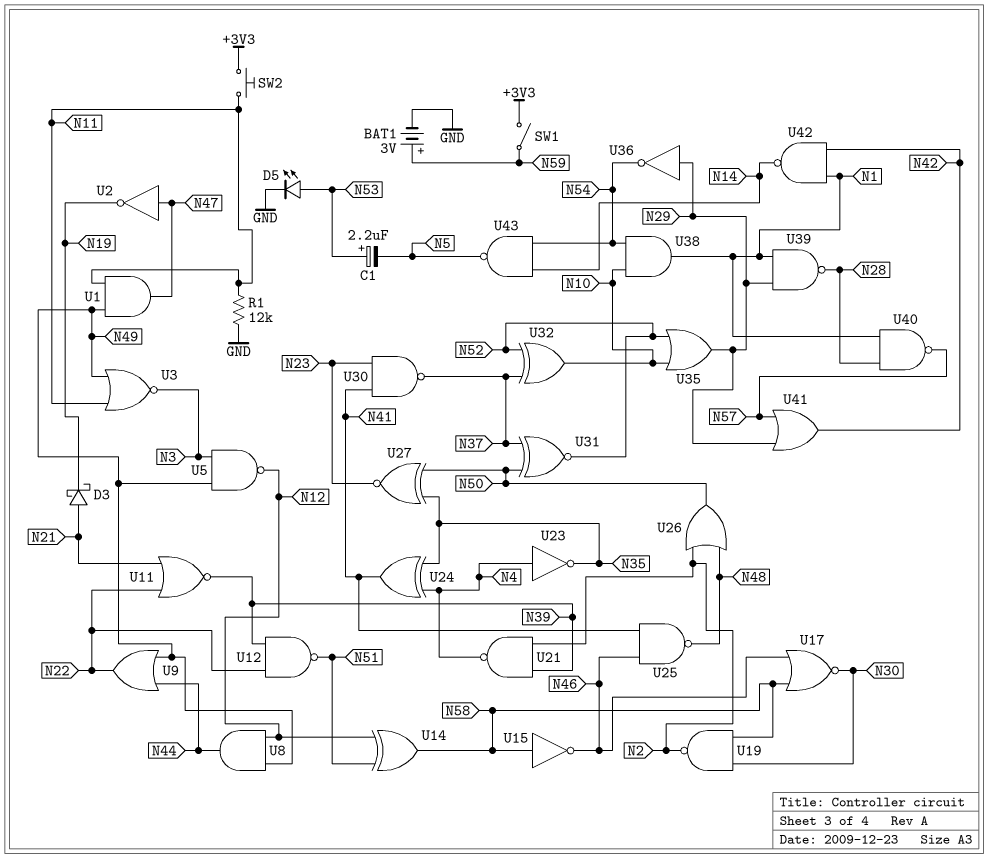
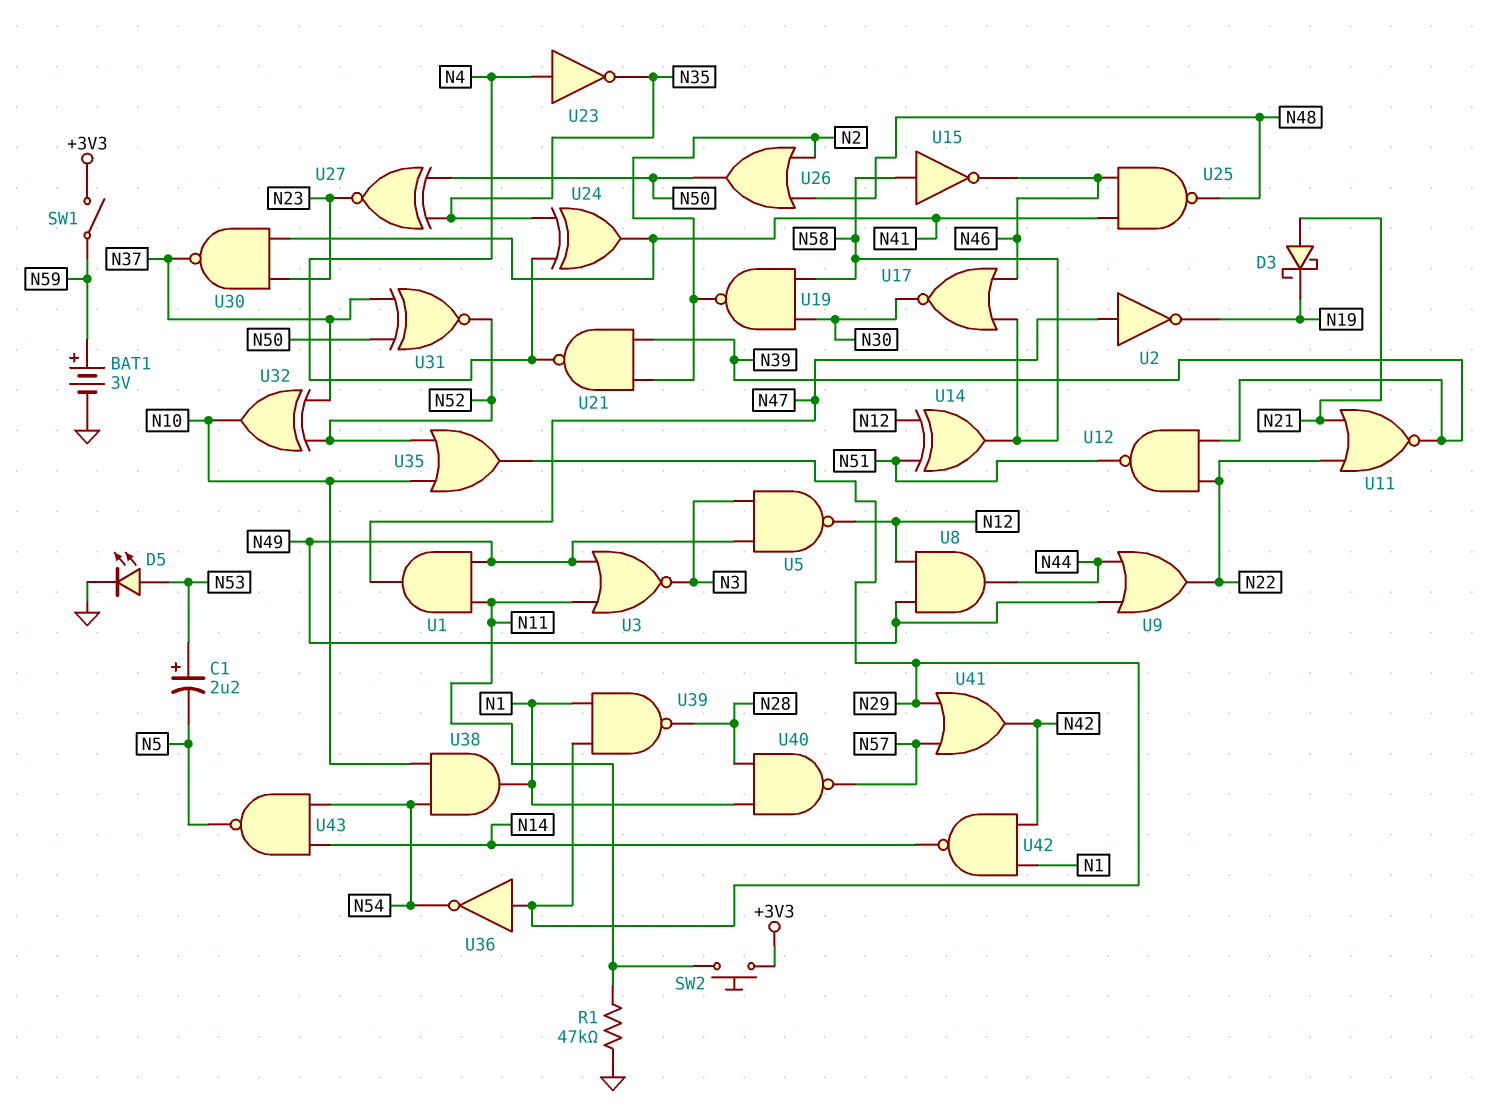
R1: 12k (GND, N11) -> 47k (GND, N11)

